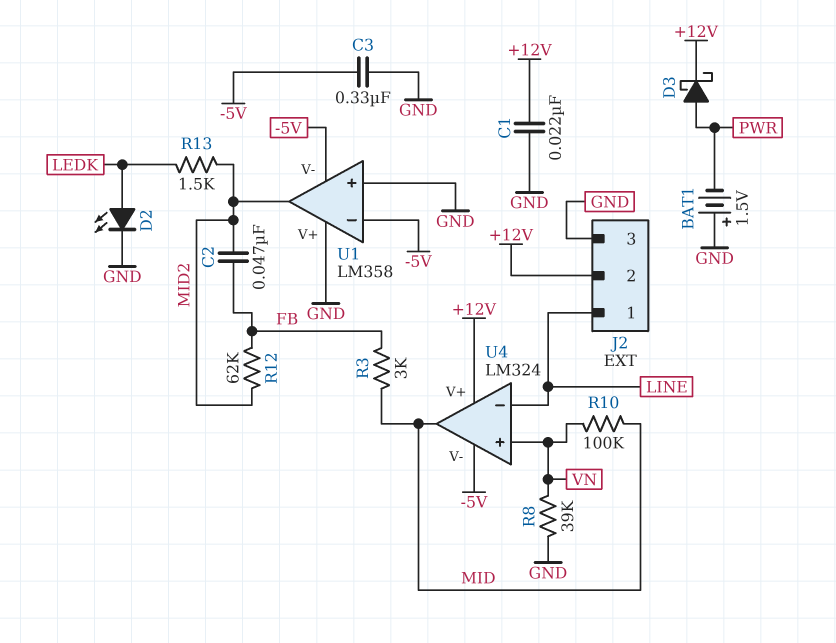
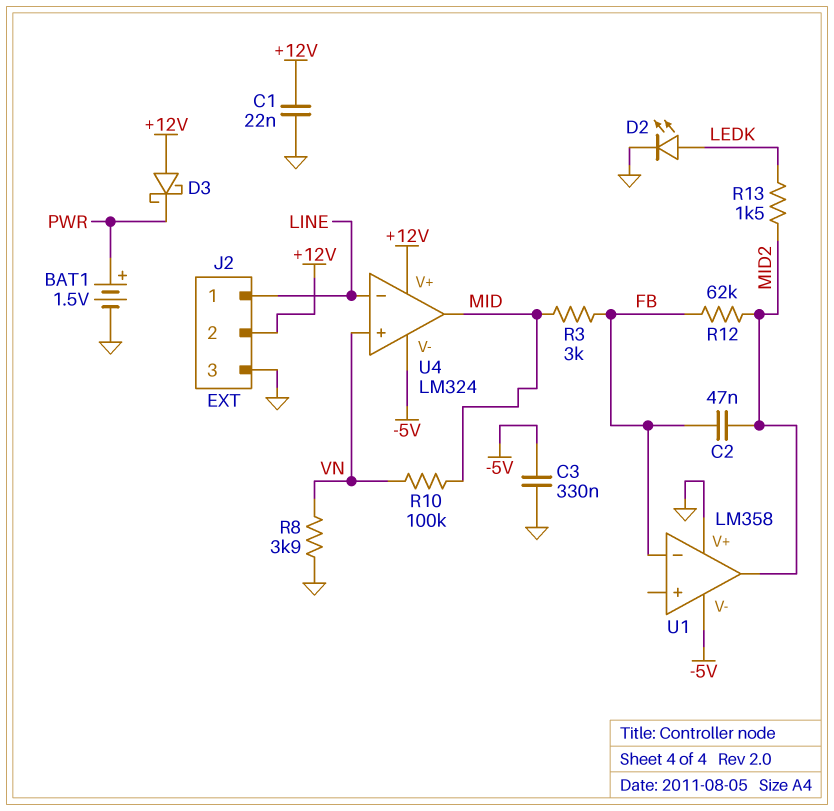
BAT1: 1.5V (plus GND, minus PWR) -> 1.5V (plus PWR, minus GND)
D3: schottky (A PWR, K +12V) -> schottky (A +12V, K PWR)
R8: 39k (GND, VN) -> 3.9k (GND, VN)
U1 pin in+: GND -> none
U1 pin in-: -5V -> FB

